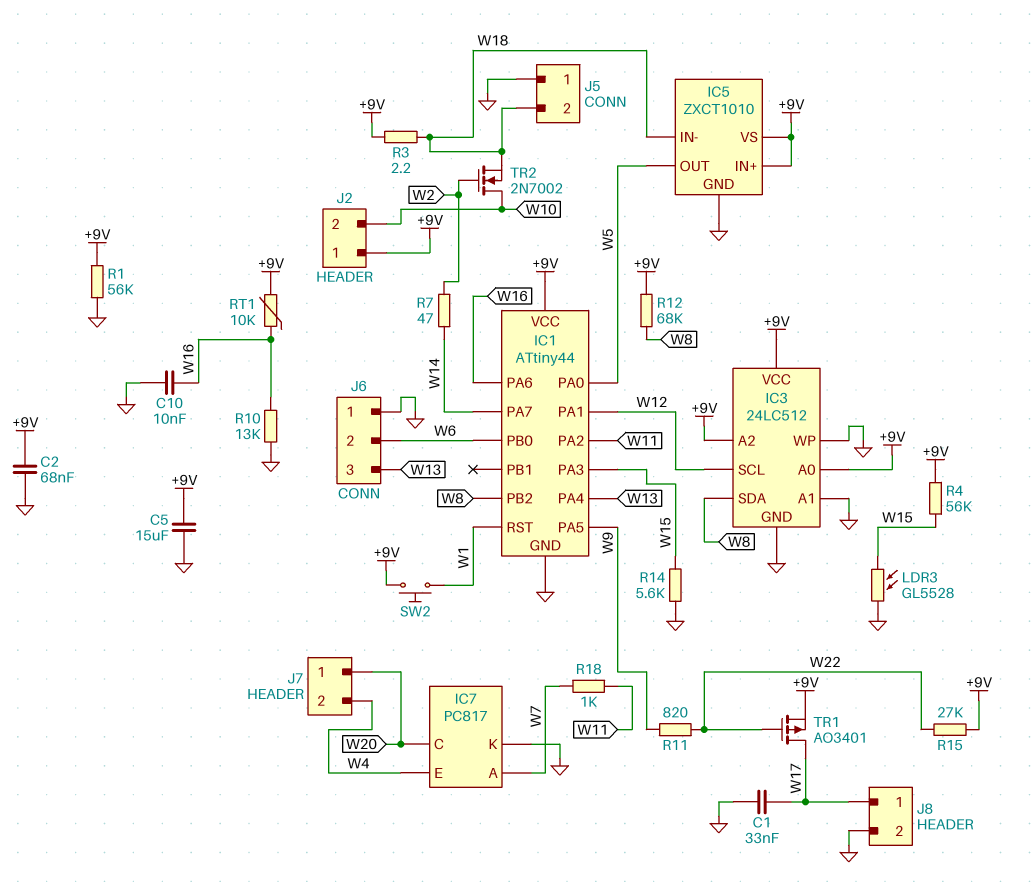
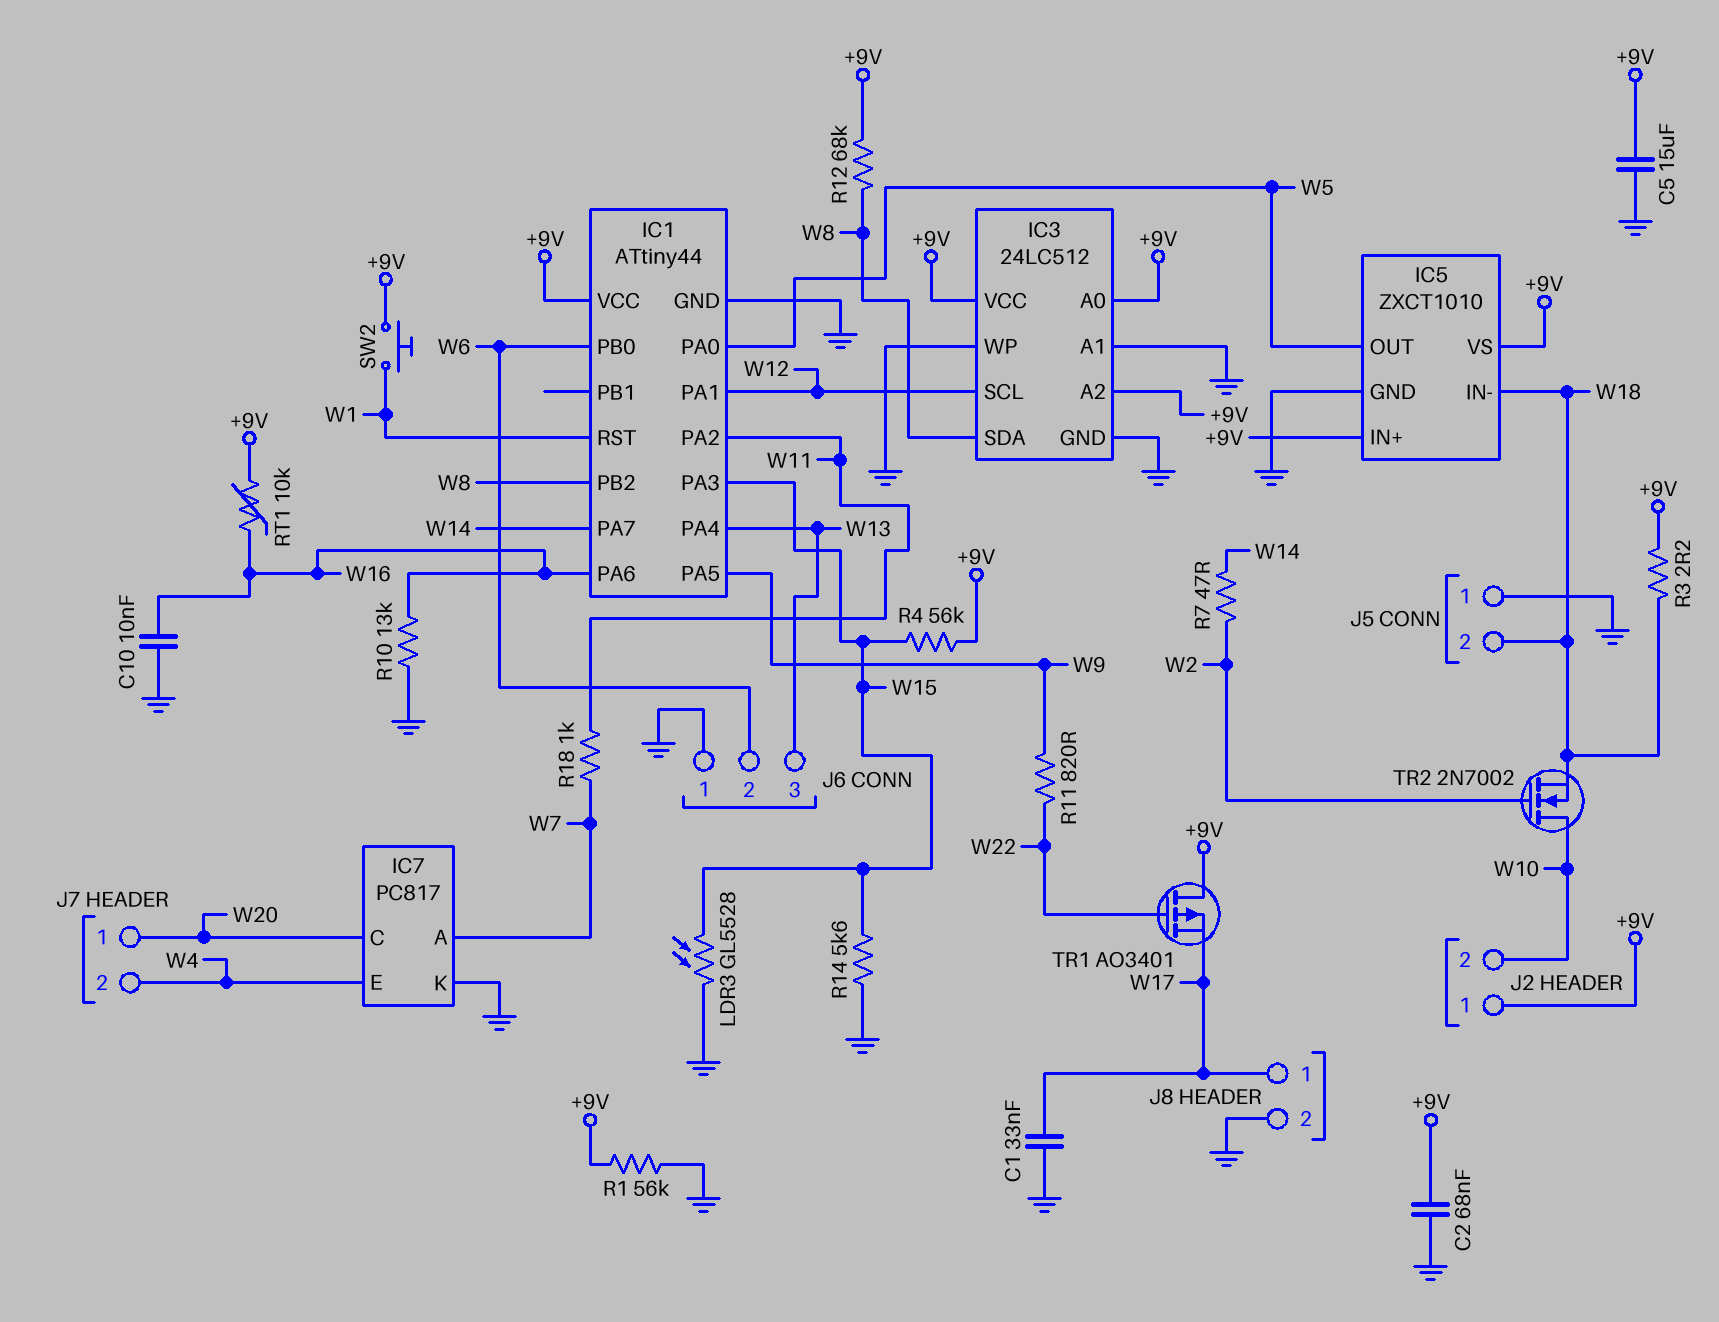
R15: 27k (+9V, W22) -> none
TR1: PMOS AO3401 (G W22, D W17, S +9V) -> PMOS AO3401 (G W22, D +9V, S W17)

